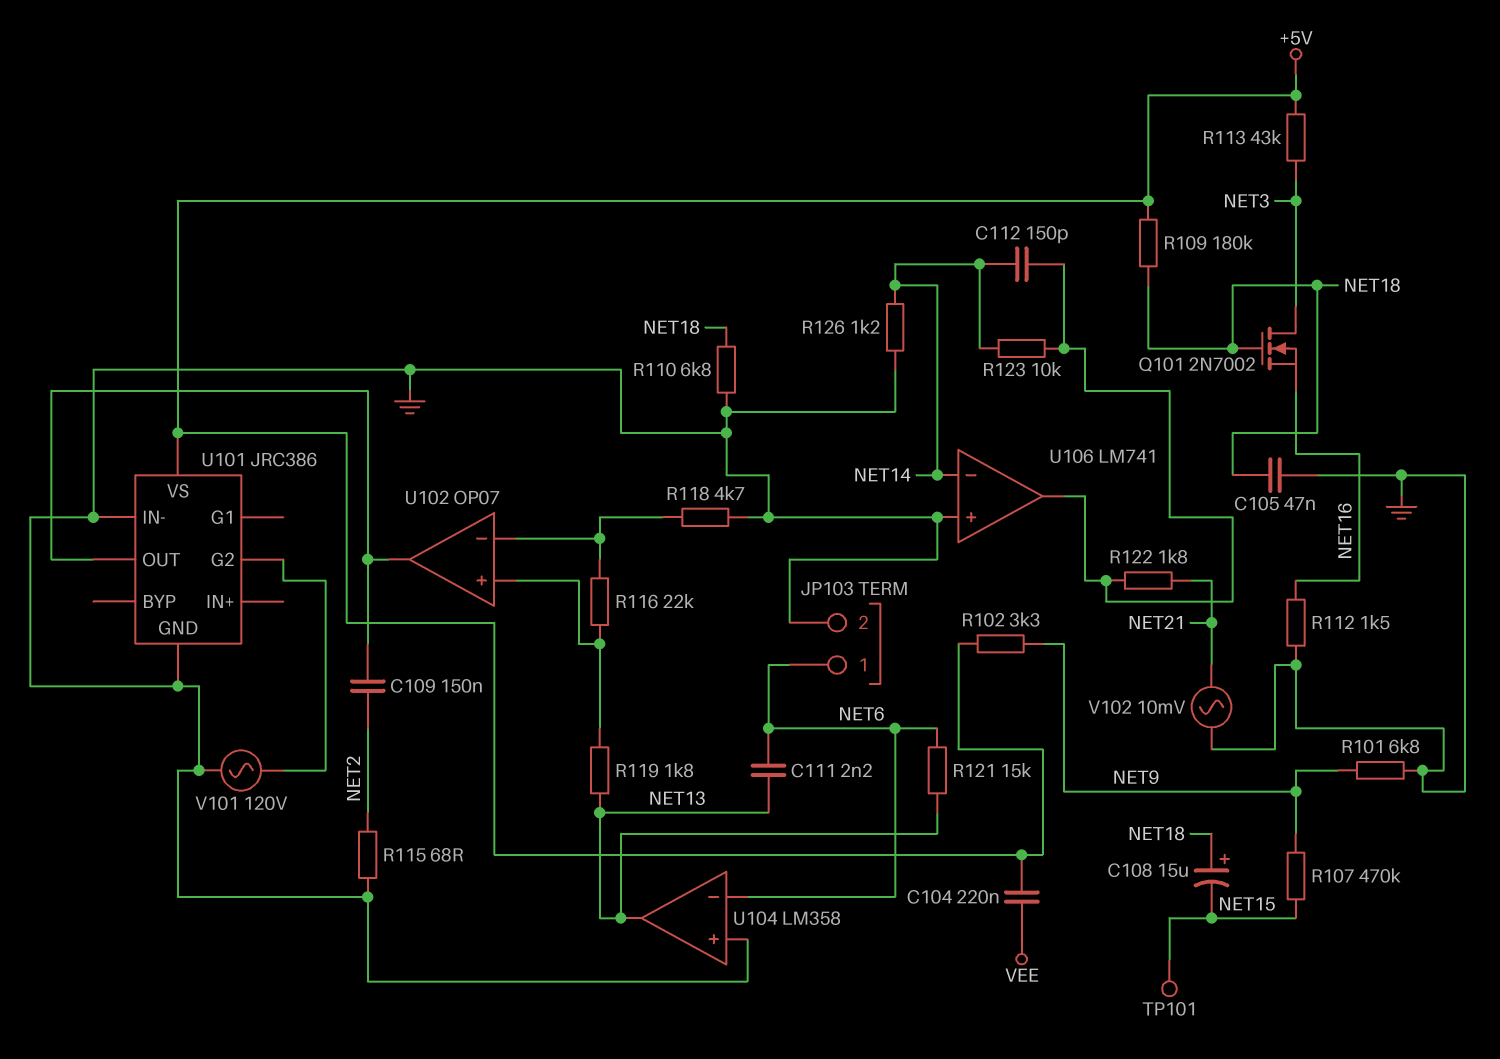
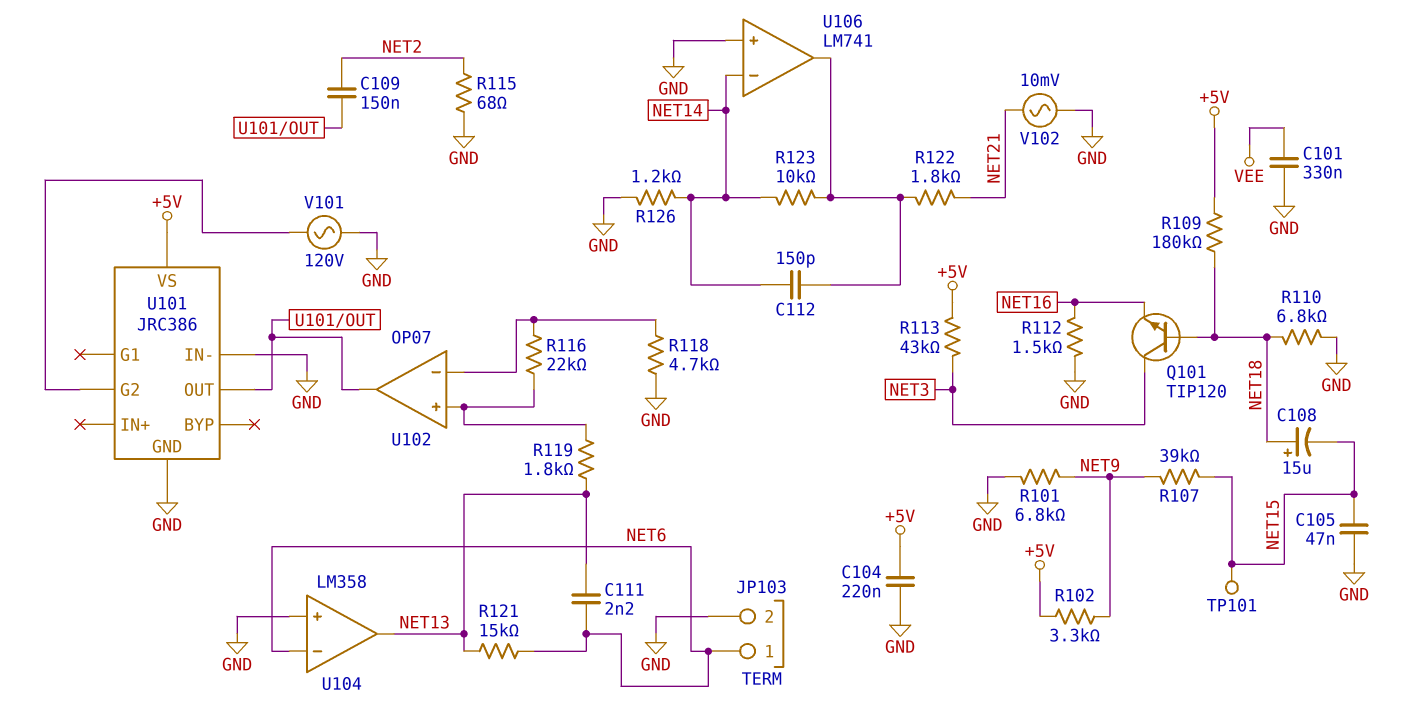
C101: none -> 330nF (GND, VEE)
C104: 220nF (+5V, VEE) -> 220nF (+5V, GND)
C105: 47nF (GND, NET18) -> 47nF (GND, NET15)
Q101: NMOS 2N7002 (G NET18, D NET3, S NET16) -> NPN TIP120 (B NET18, C NET3, E NET16)
R107: 470k (NET9, NET15) -> 39k (NET9, NET15)

